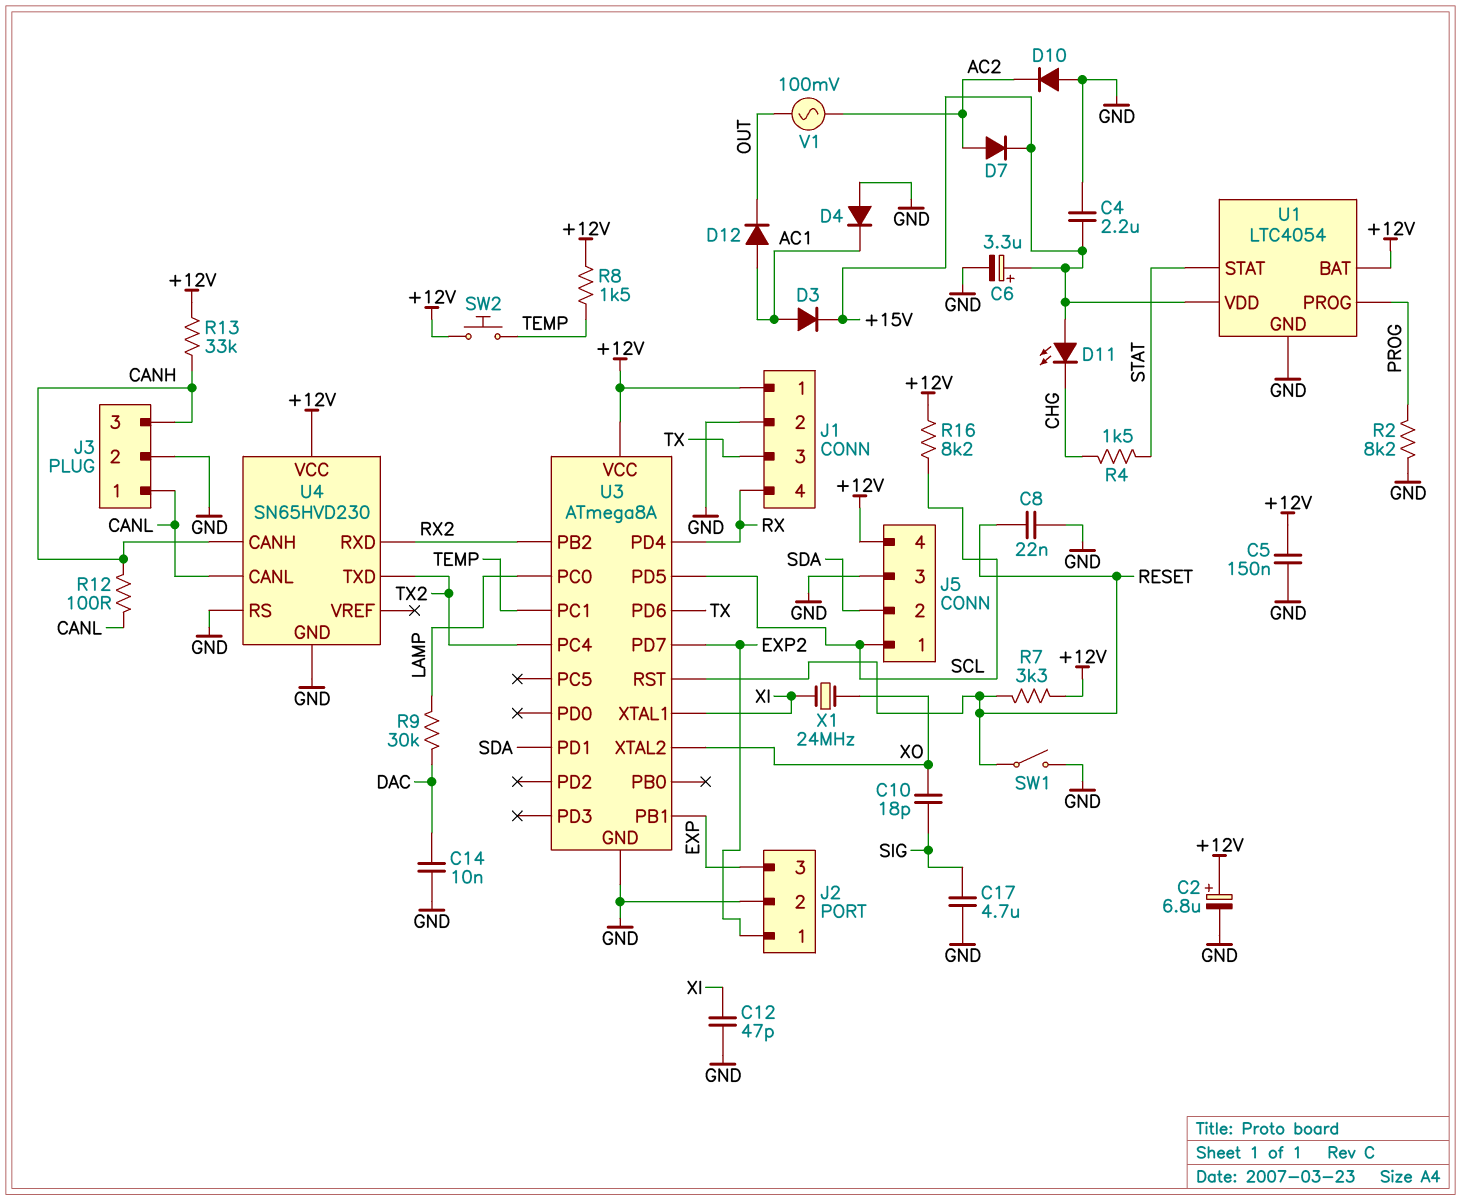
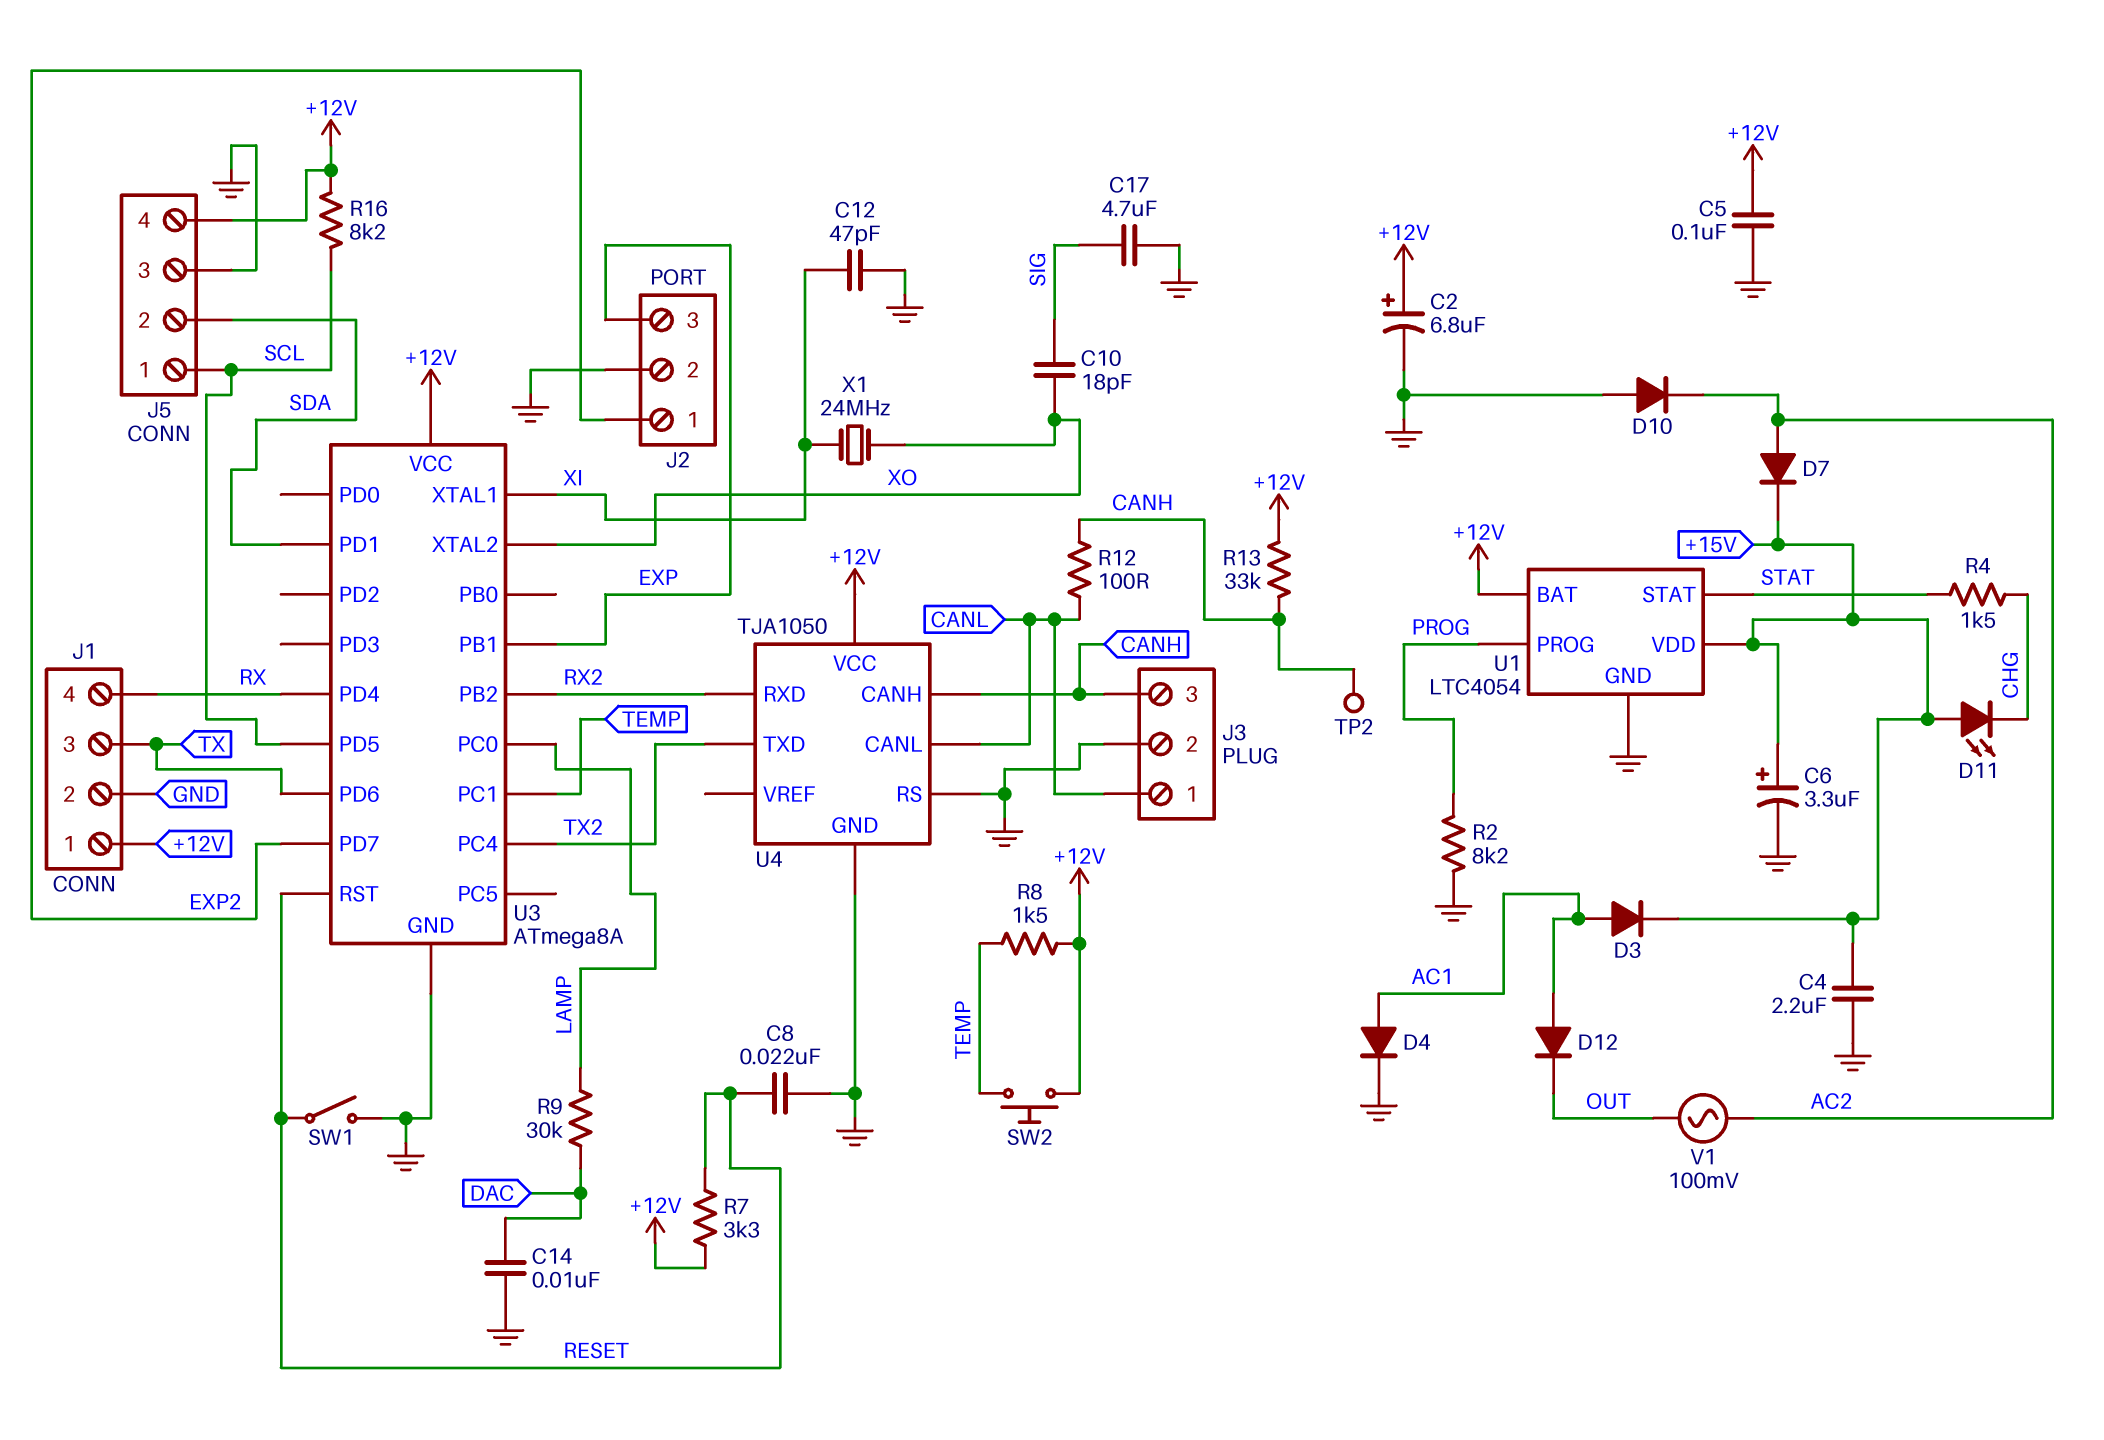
C5: 150nF (+12V, GND) -> 100nF (+12V, GND)
D4: diode (A GND, K AC1) -> diode (A AC1, K GND)
TP2: none -> test point (CANH)
U4: SN65HVD230 -> TJA1050

